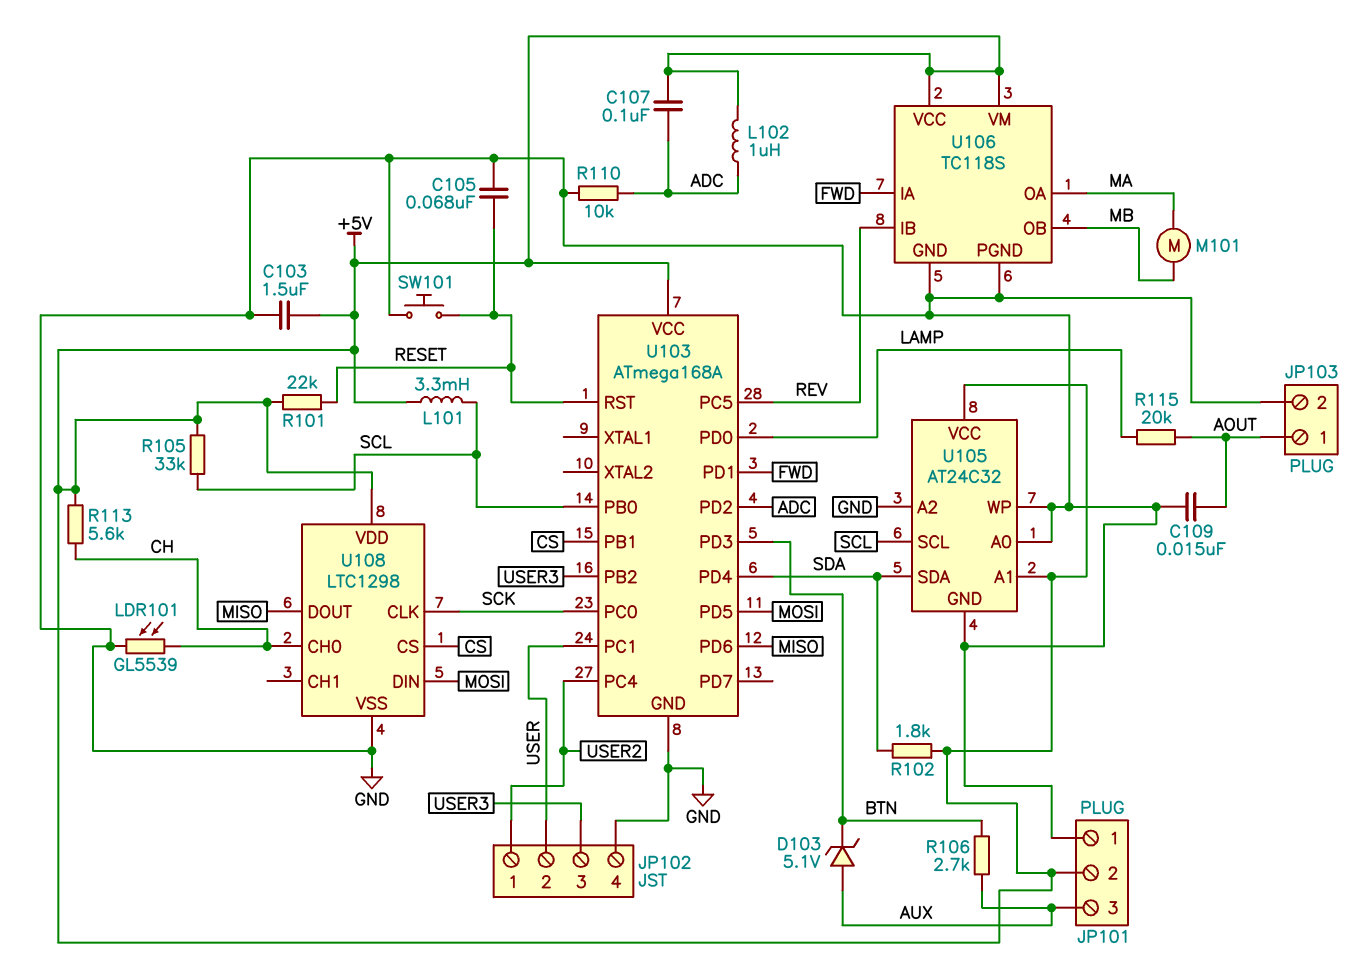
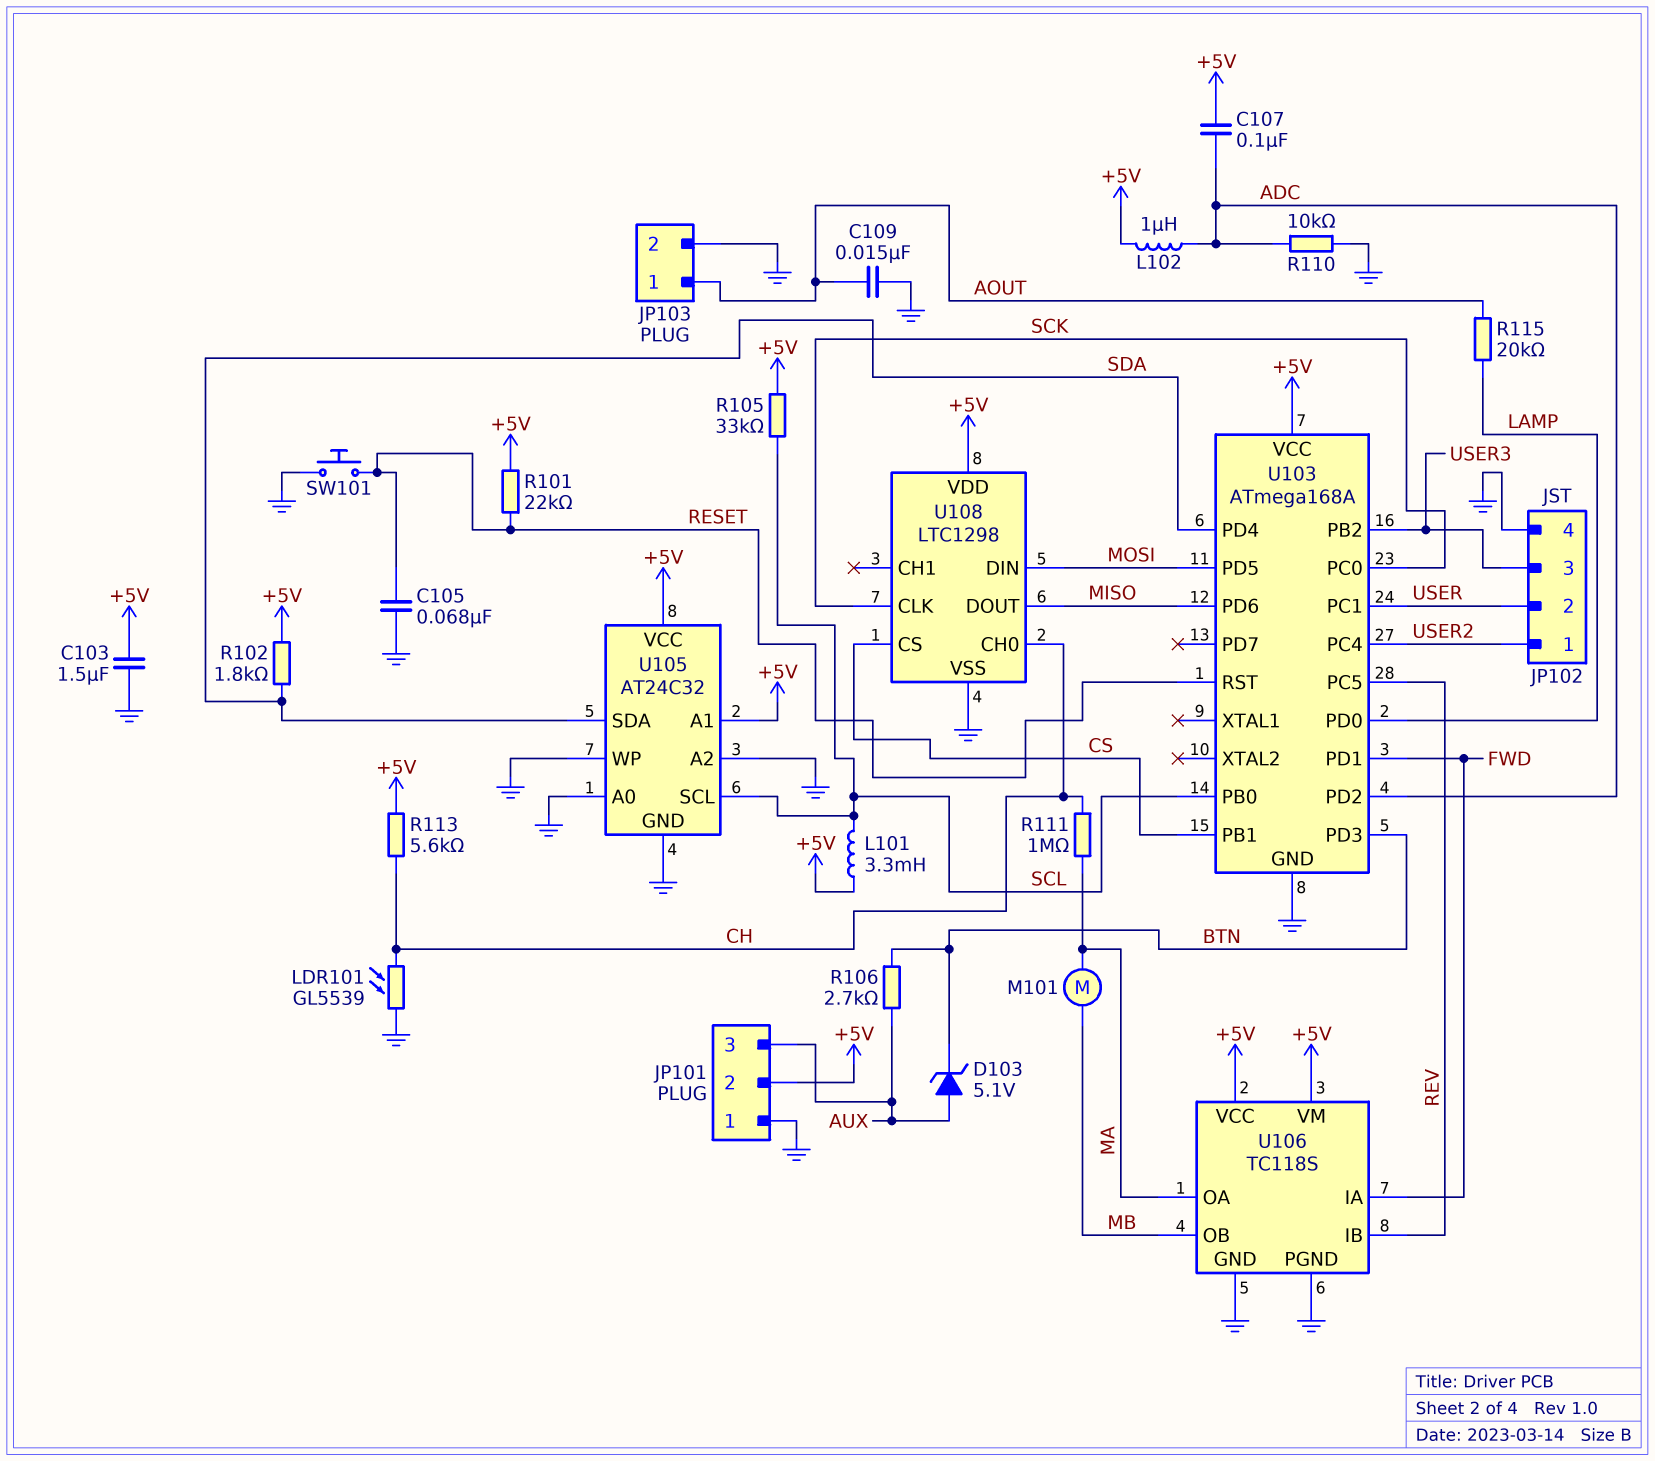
R111: none -> 1M (CH, MA)

